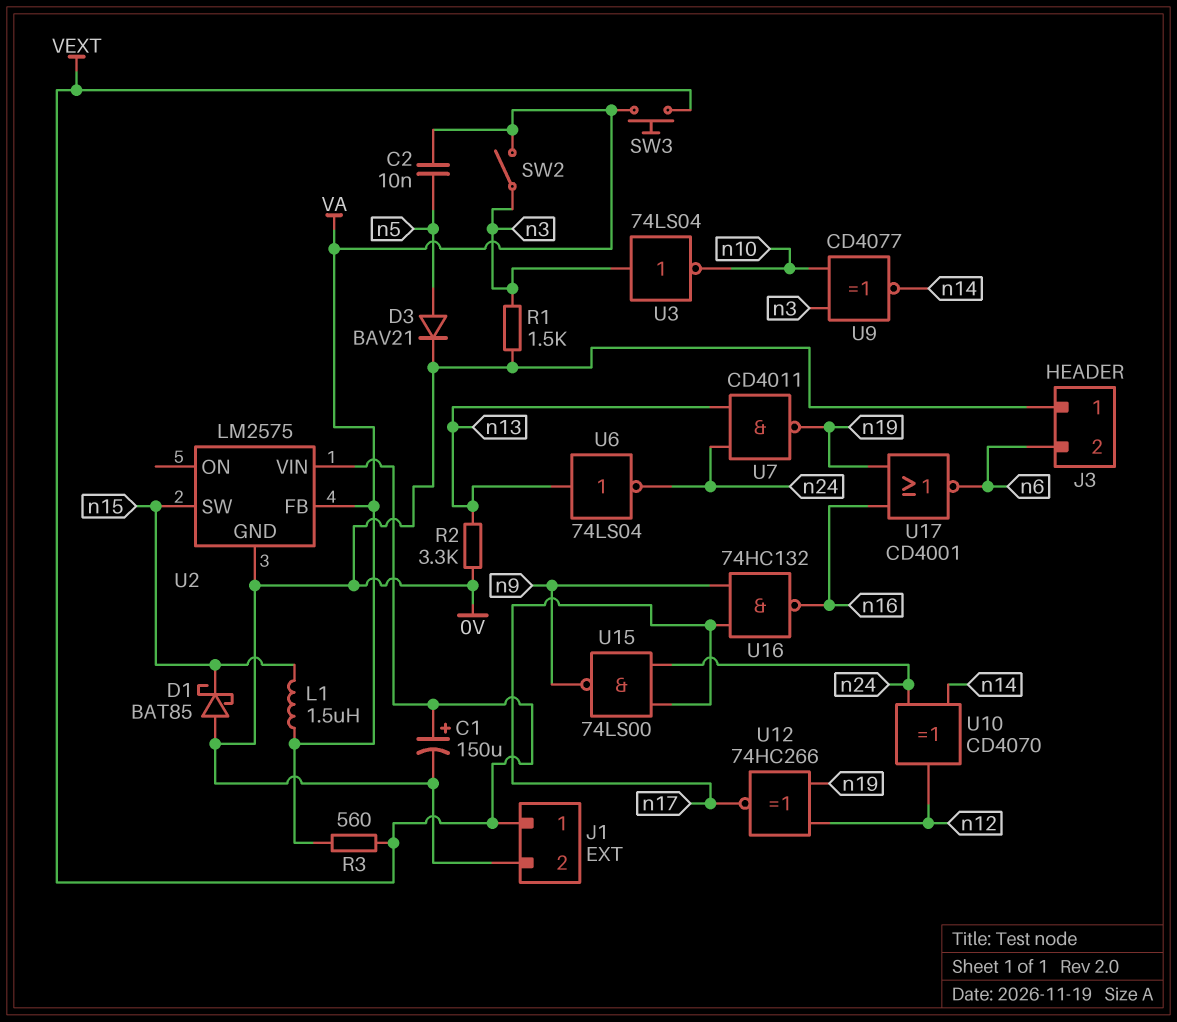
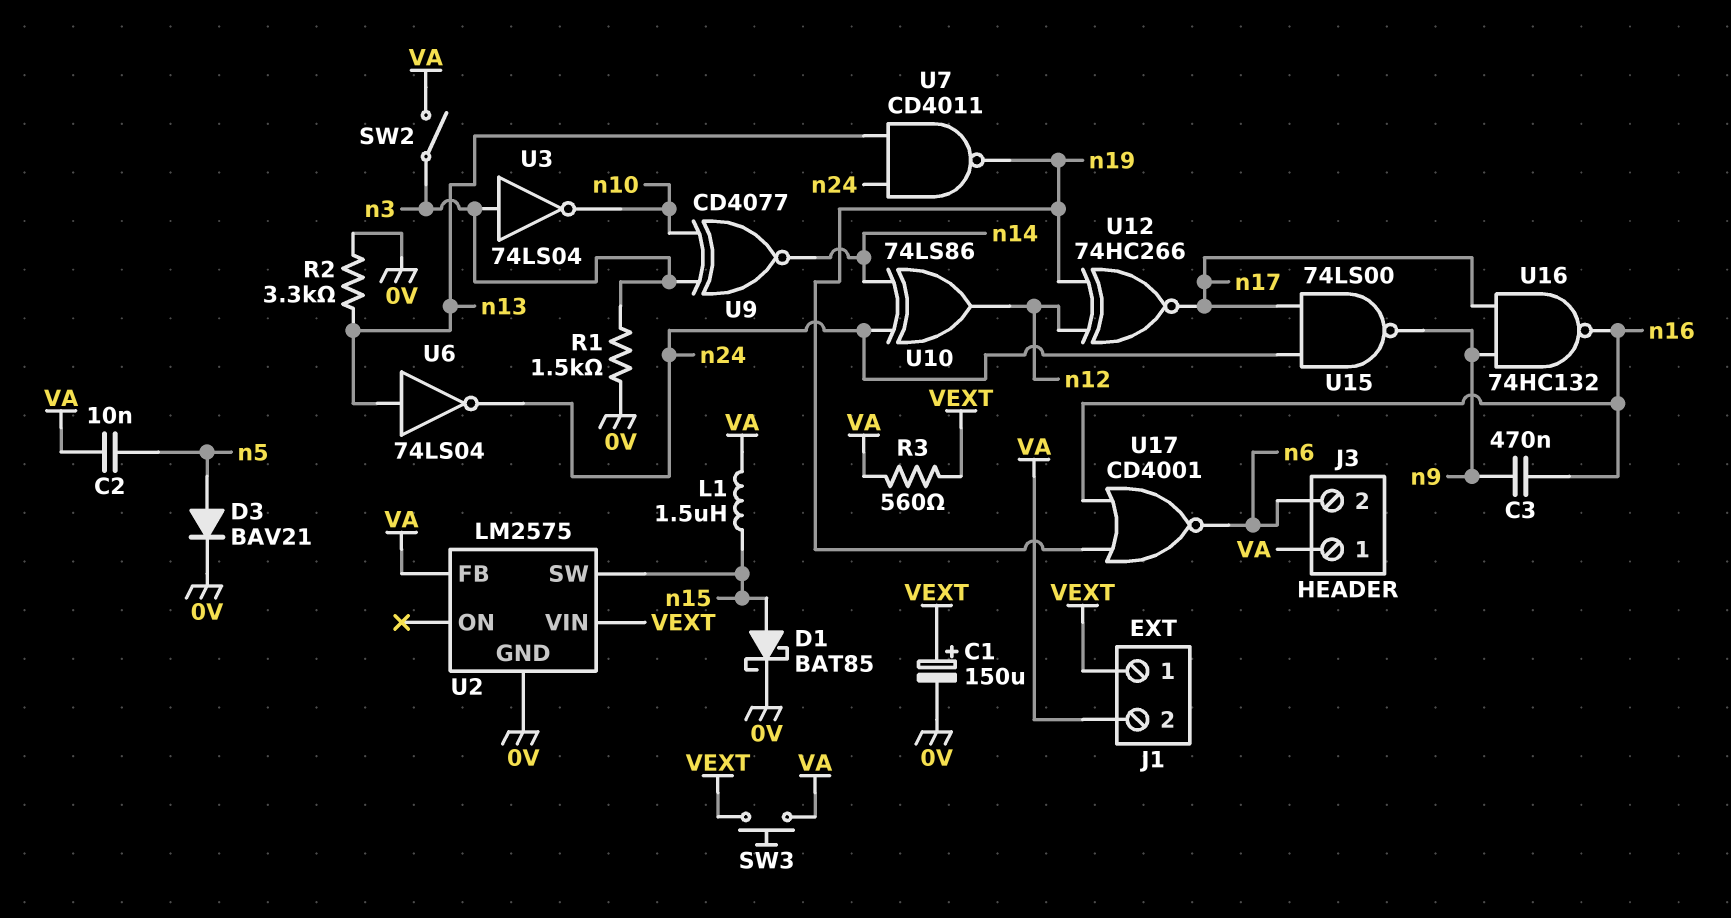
C3: none -> 470nF (n9, n16)
D1: schottky BAT85 (A 0V, K n15) -> schottky BAT85 (A n15, K 0V)
J1 pin 2: 0V -> VA
J3 pin 1: 0V -> VA
U10: XOR CD4070 (in n14, in n24, out n12) -> XOR 74LS86 (in n14, in n24, out n12)

